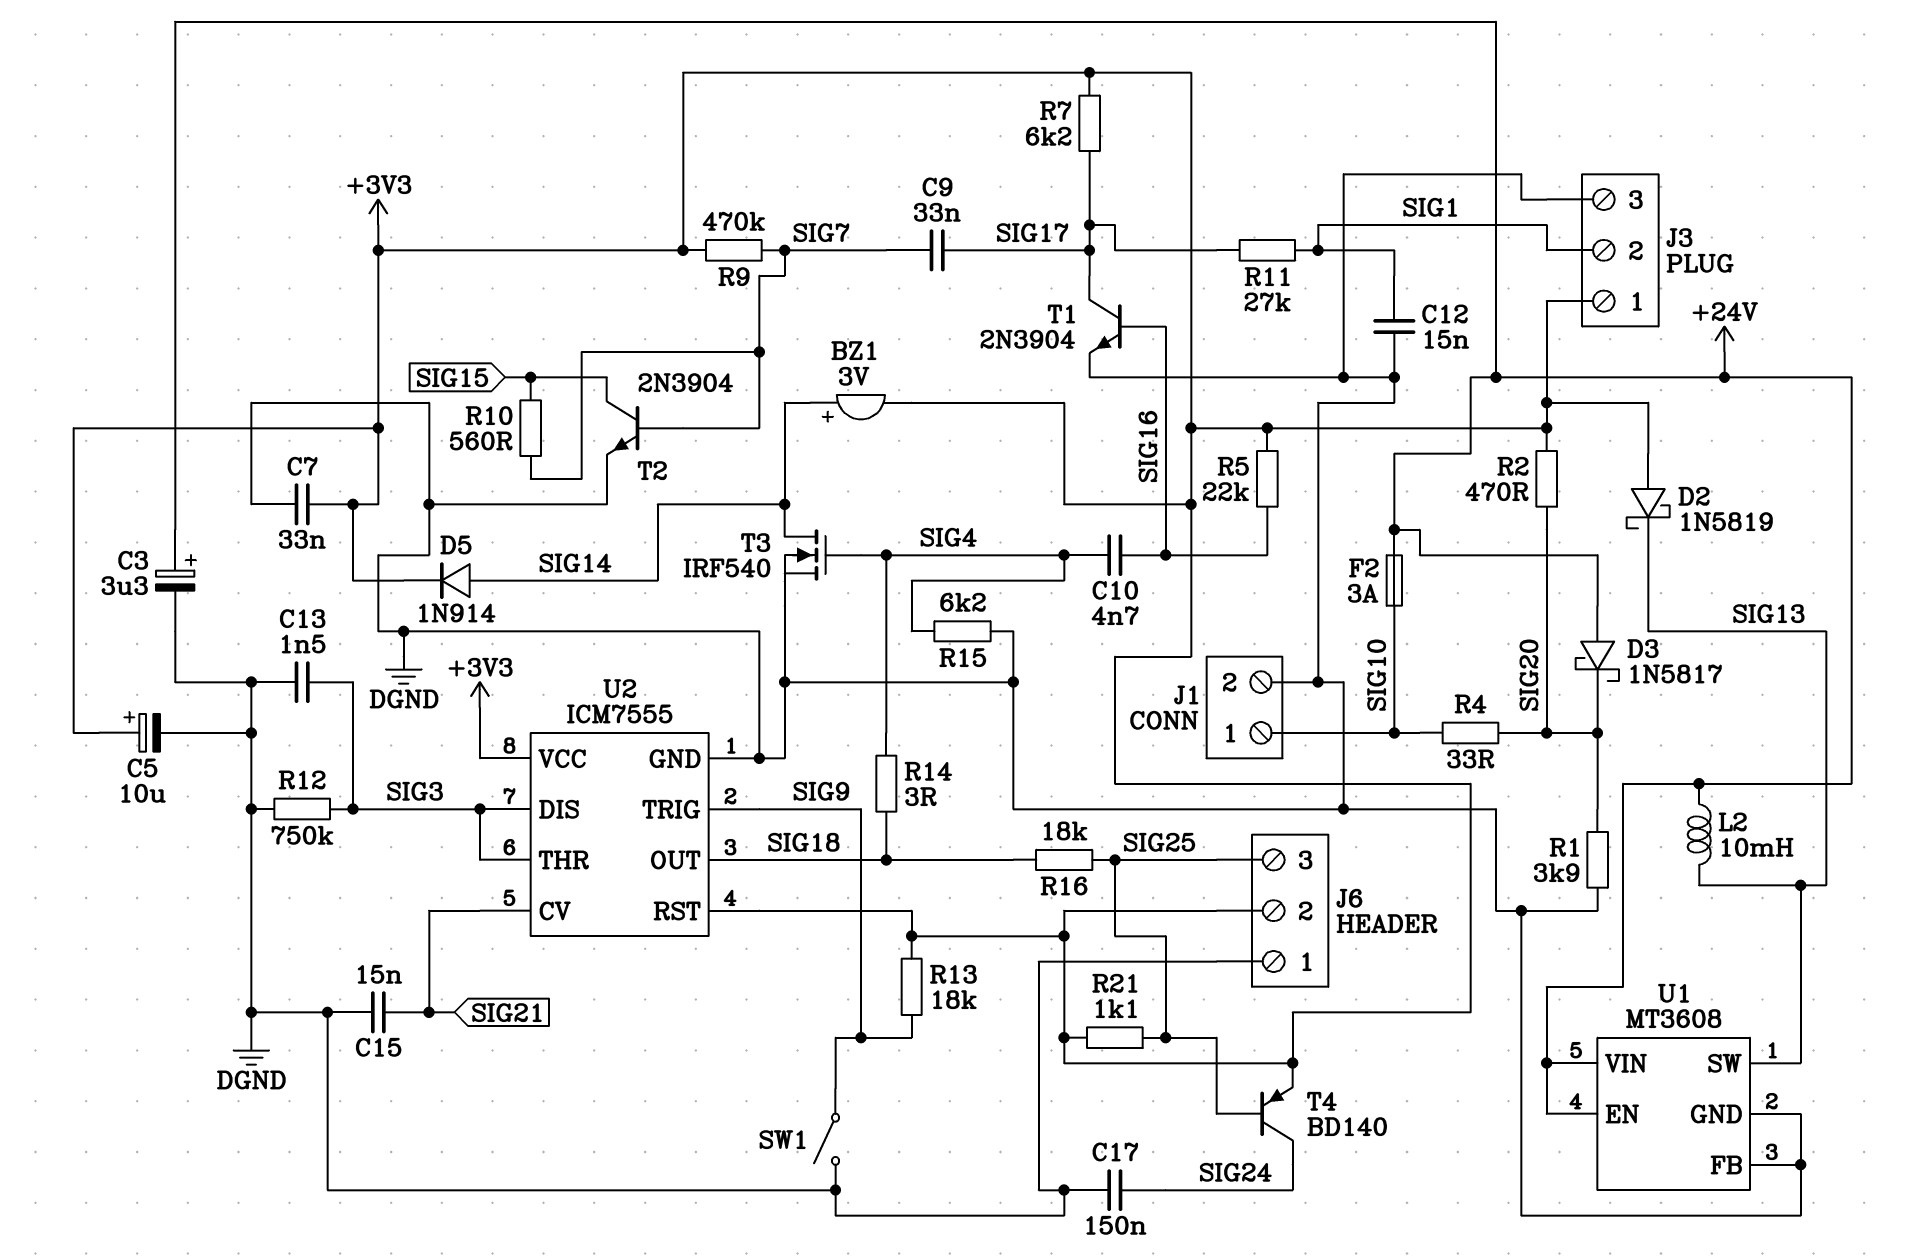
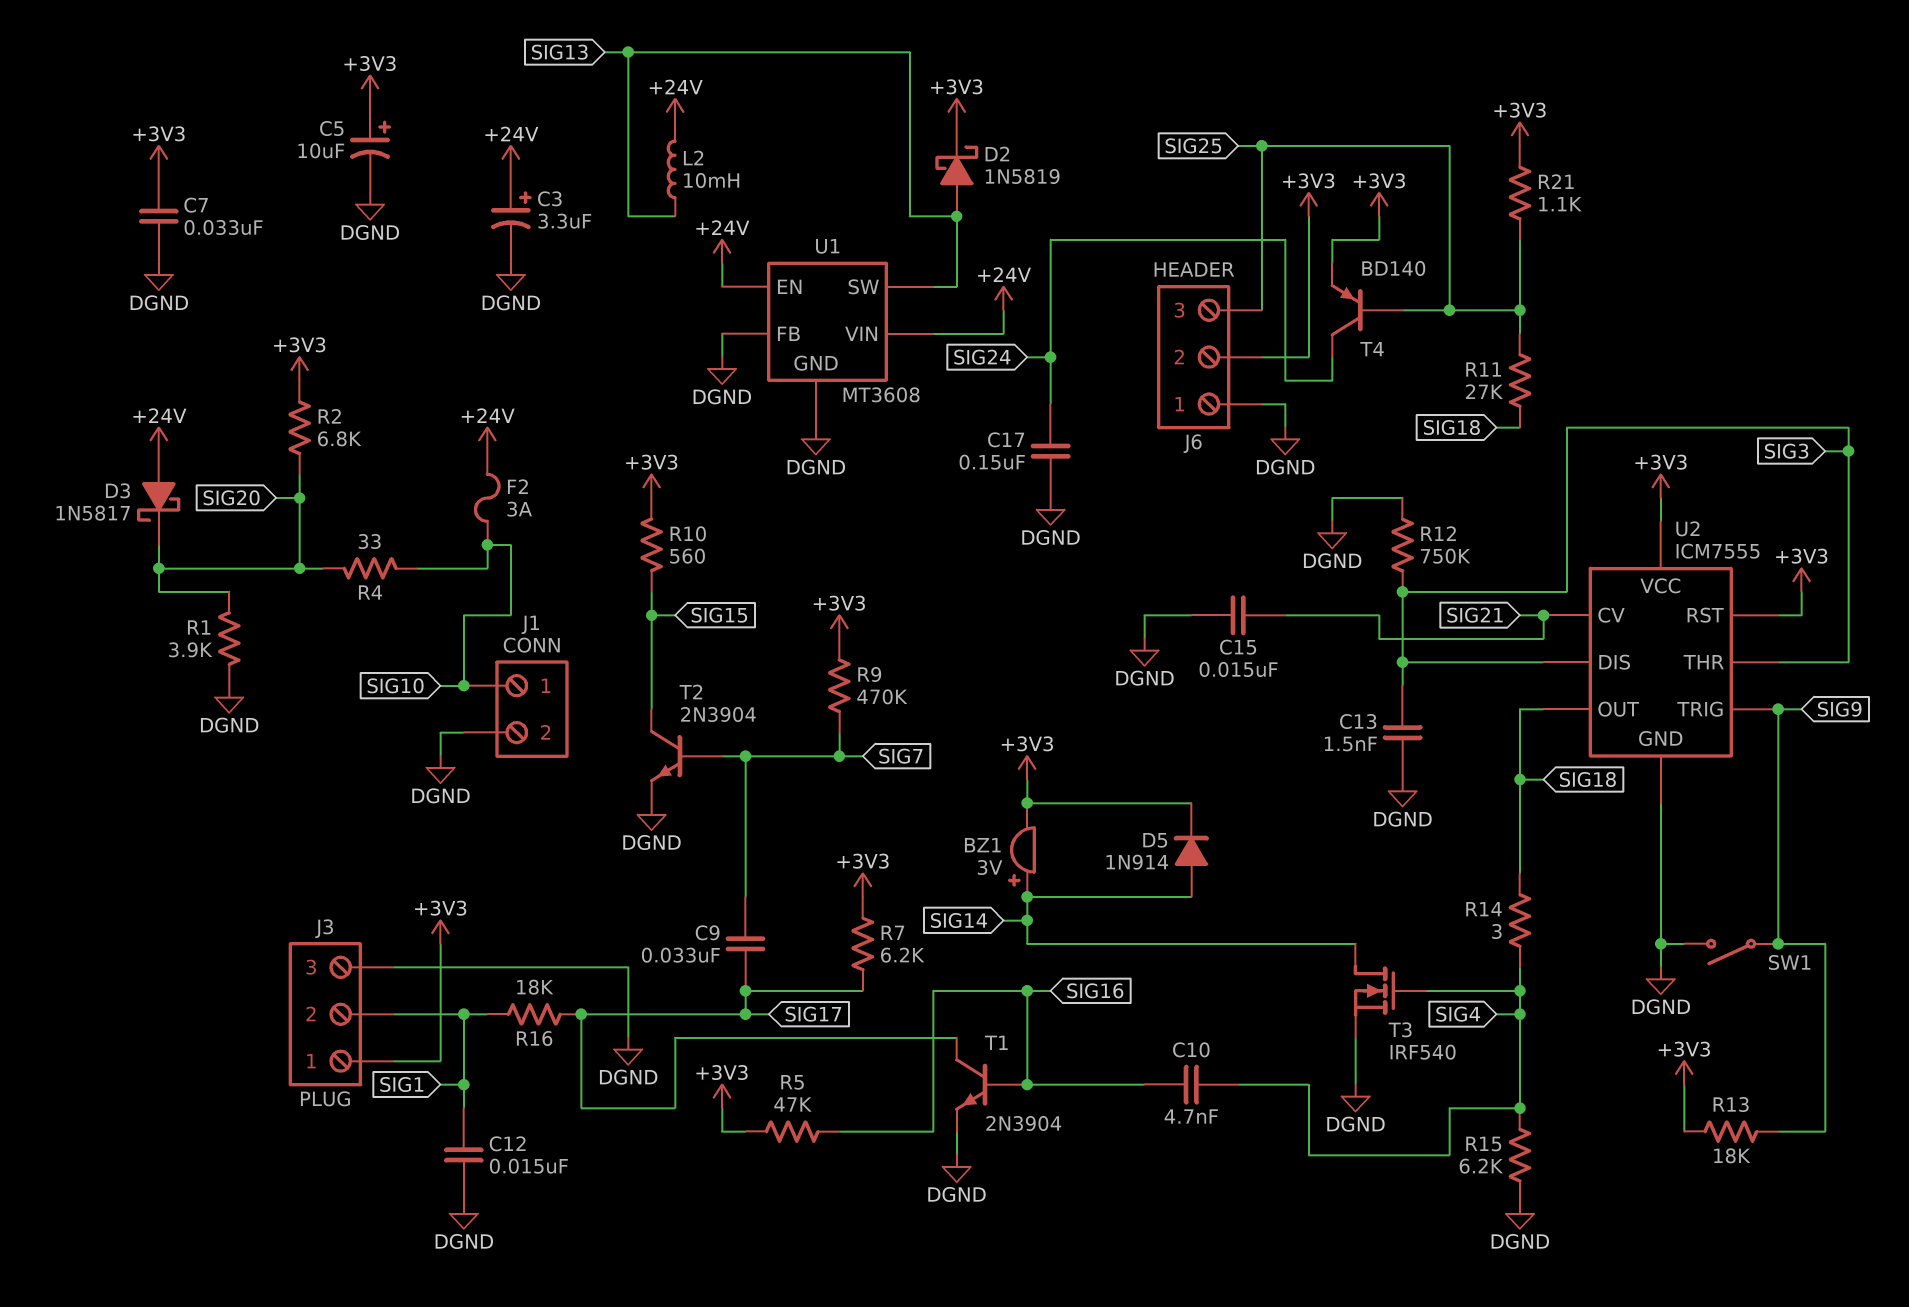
D2: schottky 1N5819 (A +3V3, K SIG13) -> schottky 1N5819 (A SIG13, K +3V3)
R2: 470 (+3V3, SIG20) -> 6.8k (+3V3, SIG20)
R5: 22k (+3V3, SIG16) -> 47k (+3V3, SIG16)
R10: 560 (SIG7, SIG15) -> 560 (+3V3, SIG15)
R11: 27k (SIG1, SIG17) -> 27k (SIG18, SIG25)
R16: 18k (SIG18, SIG25) -> 18k (SIG1, SIG17)

